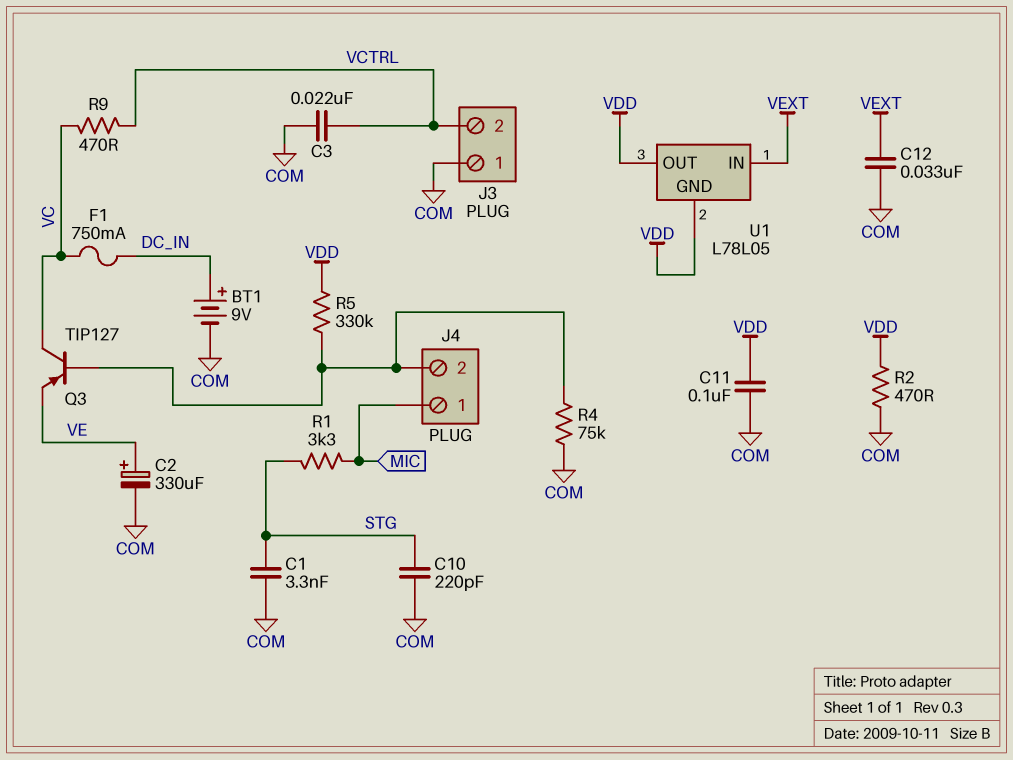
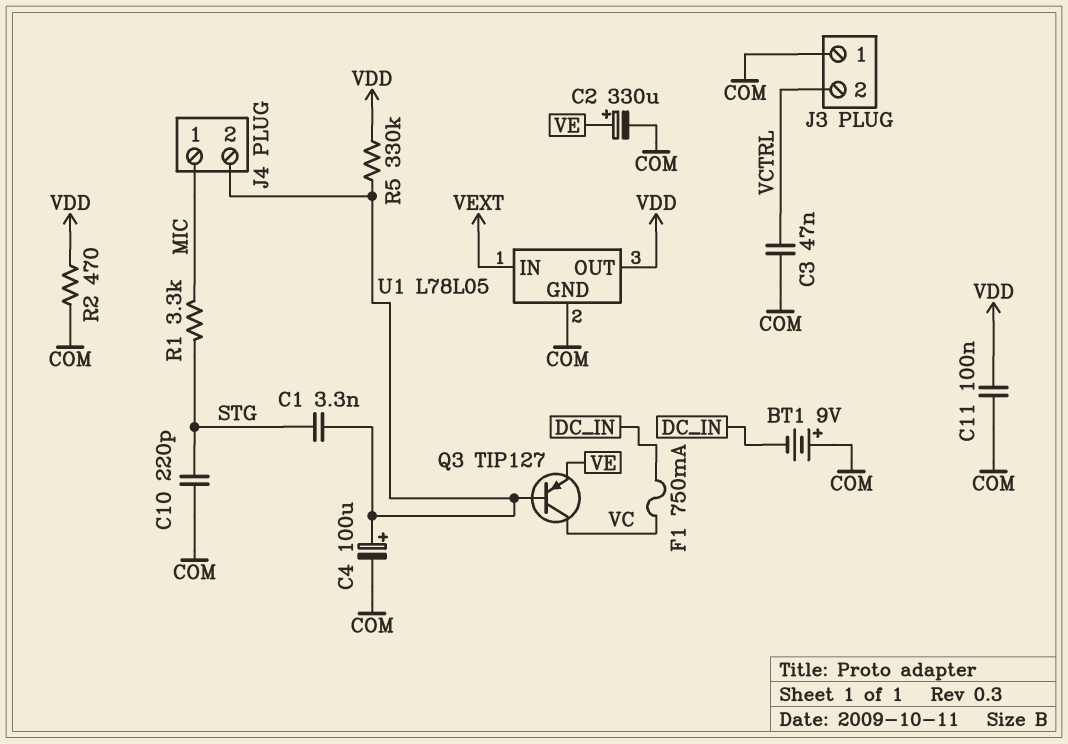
BT1: 9V (plus DC_IN, minus COM) -> 9V (plus COM, minus DC_IN)
C1: 3.3nF (COM, STG) -> 3.3nF (J4/2, STG)
C3: 22nF (COM, VCTRL) -> 47nF (COM, VCTRL)
C4: none -> 100uF (plus J4/2, minus COM)
C12: 33nF (COM, VEXT) -> none
R4: 75k (COM, J4/2) -> none
R9: 470 (VC, VCTRL) -> none
U1 pin GND: VDD -> COM

